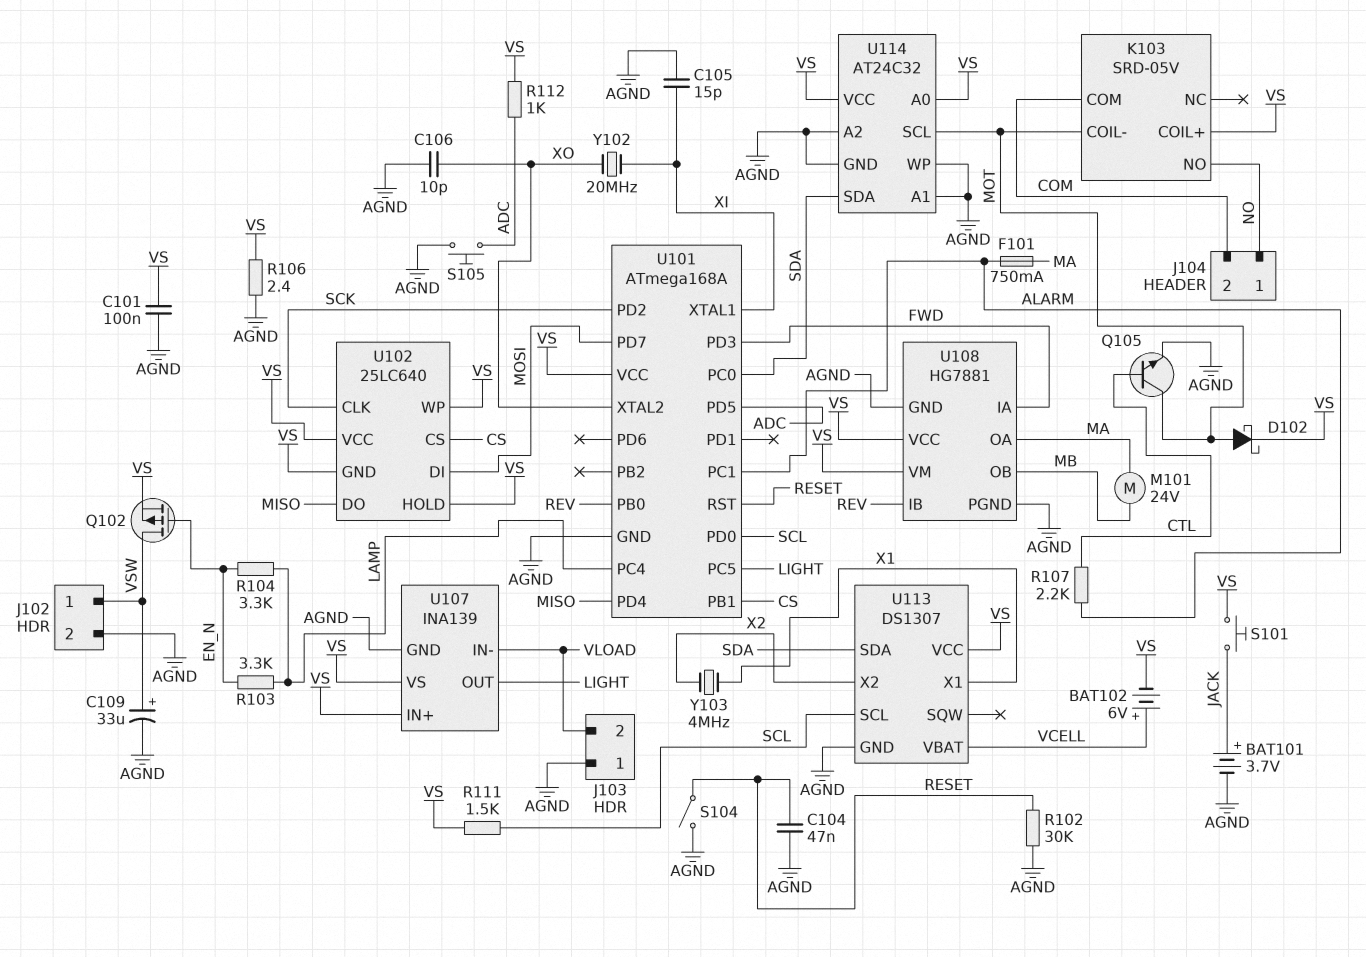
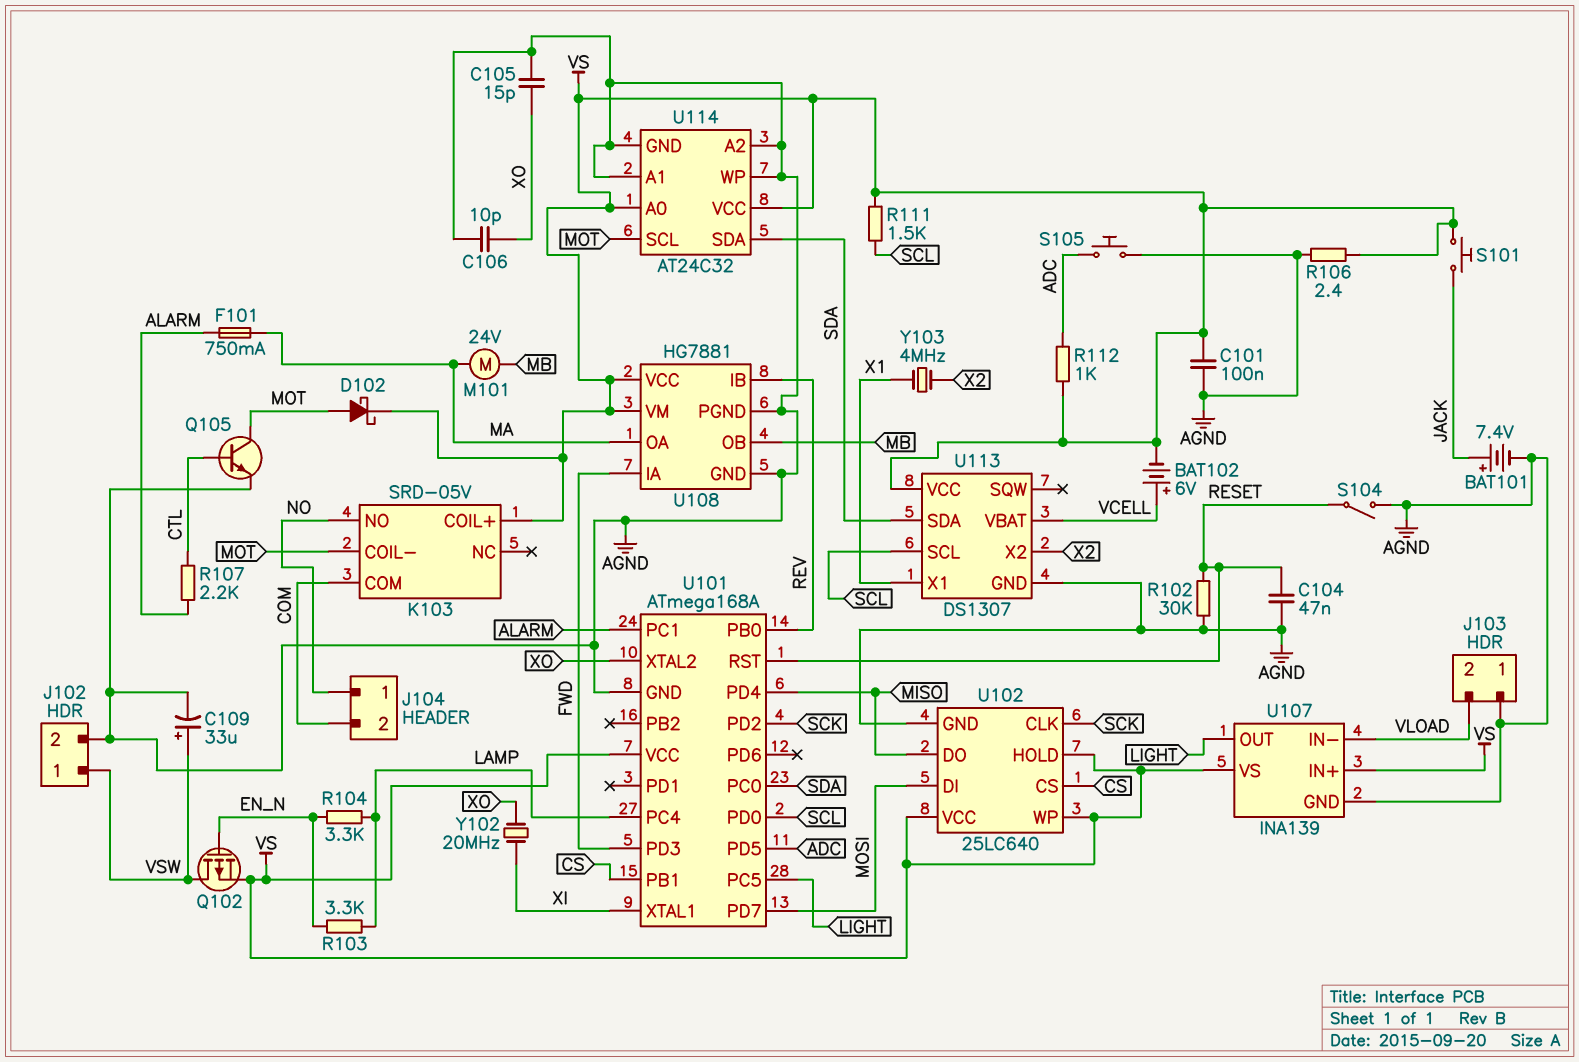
BAT101: 3.7V (plus JACK, minus AGND) -> 7.4V (plus JACK, minus AGND)
C105: 15pF (AGND, XI) -> 15pF (AGND, XO)
U102 pin GND: VS -> AGND

